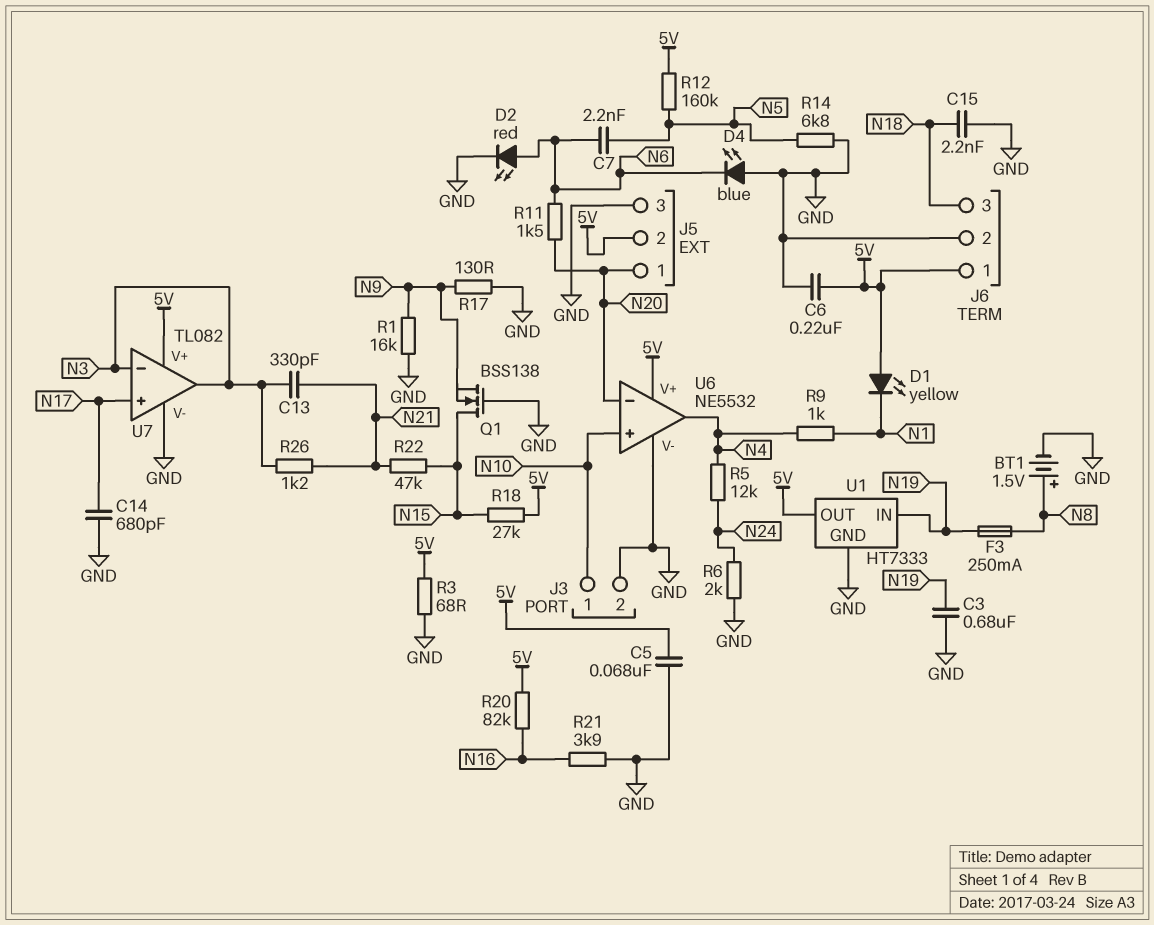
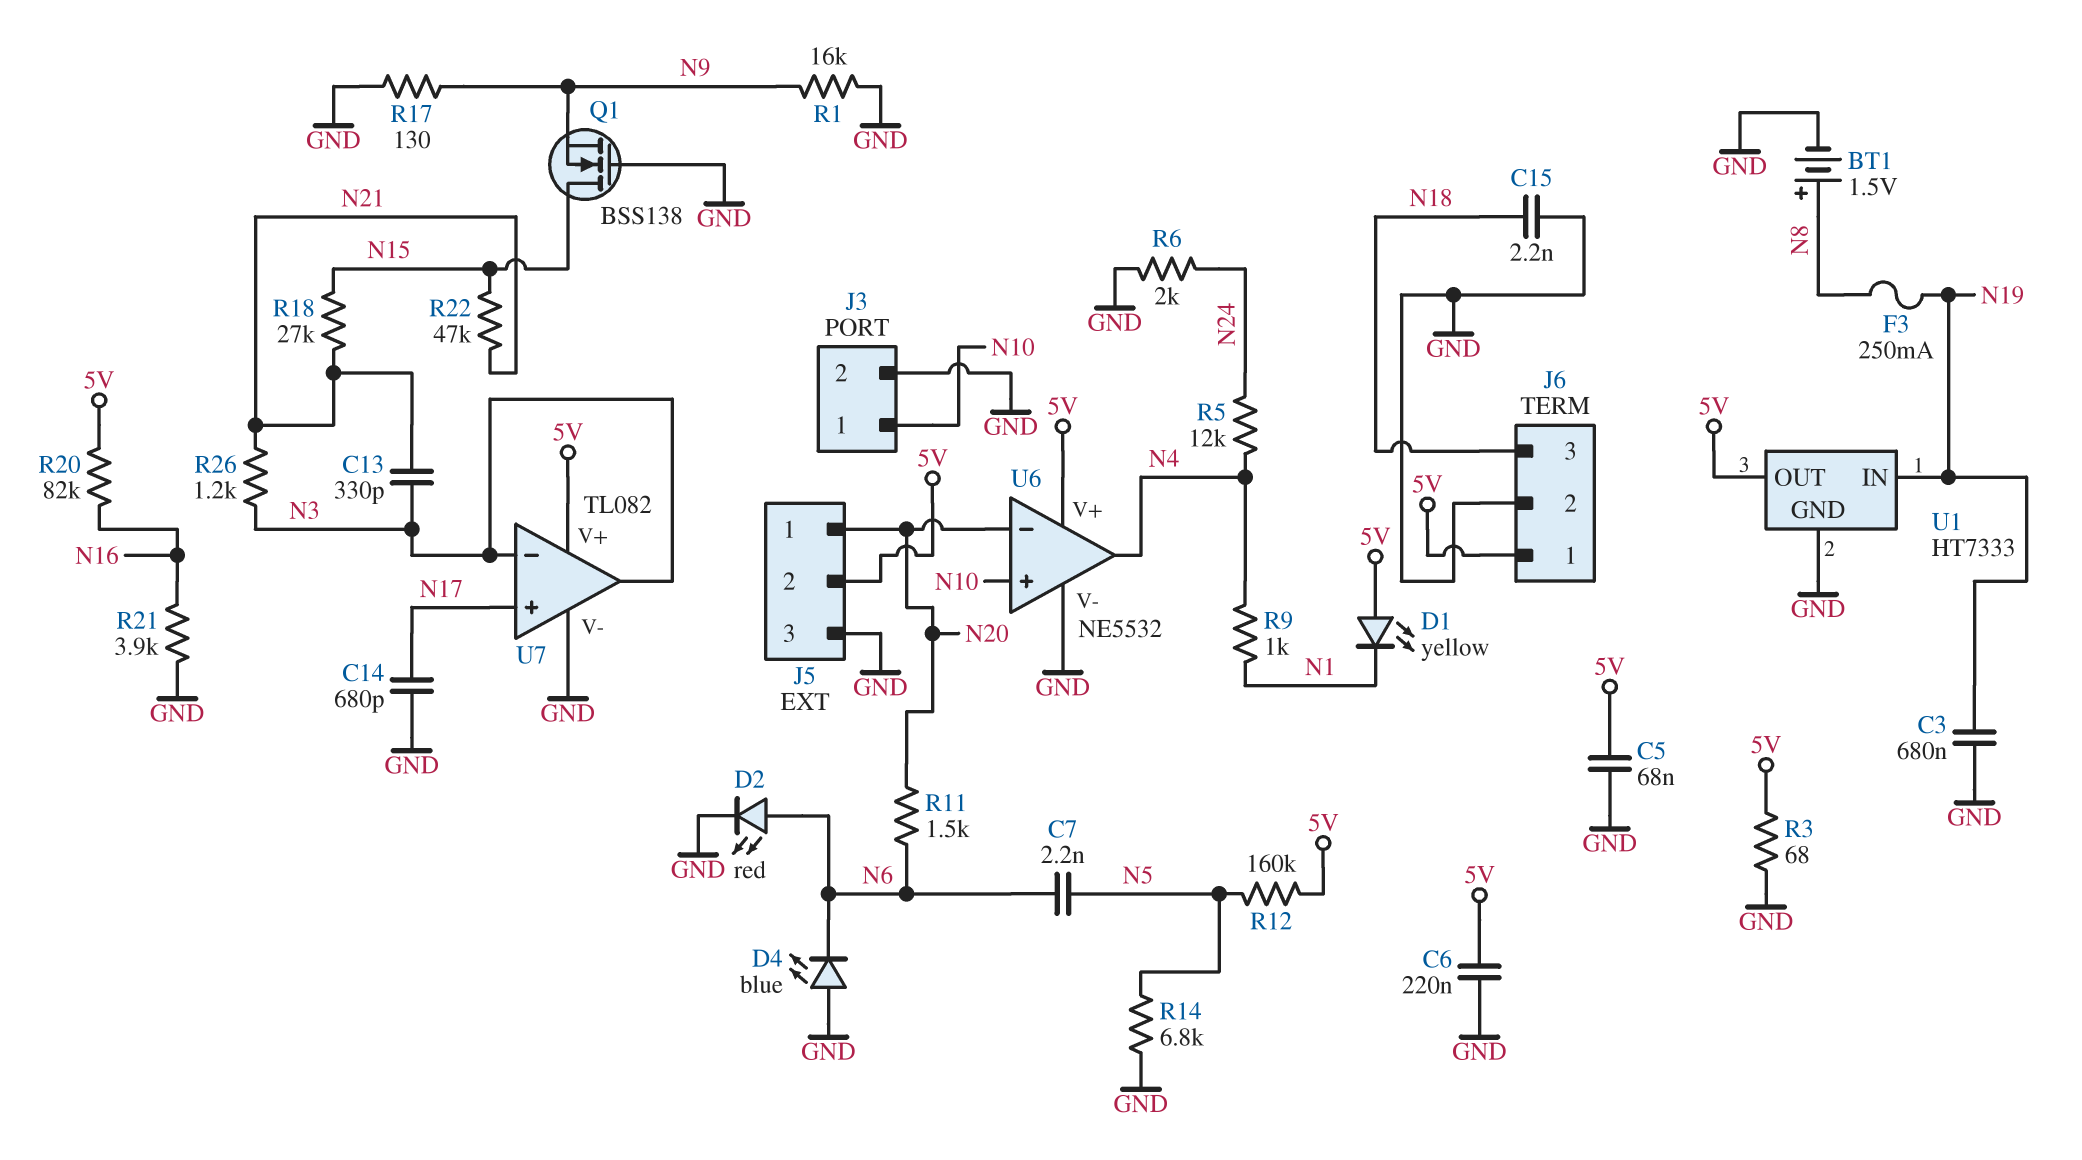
R18: 27k (5V, N15) -> 27k (N15, N21)

